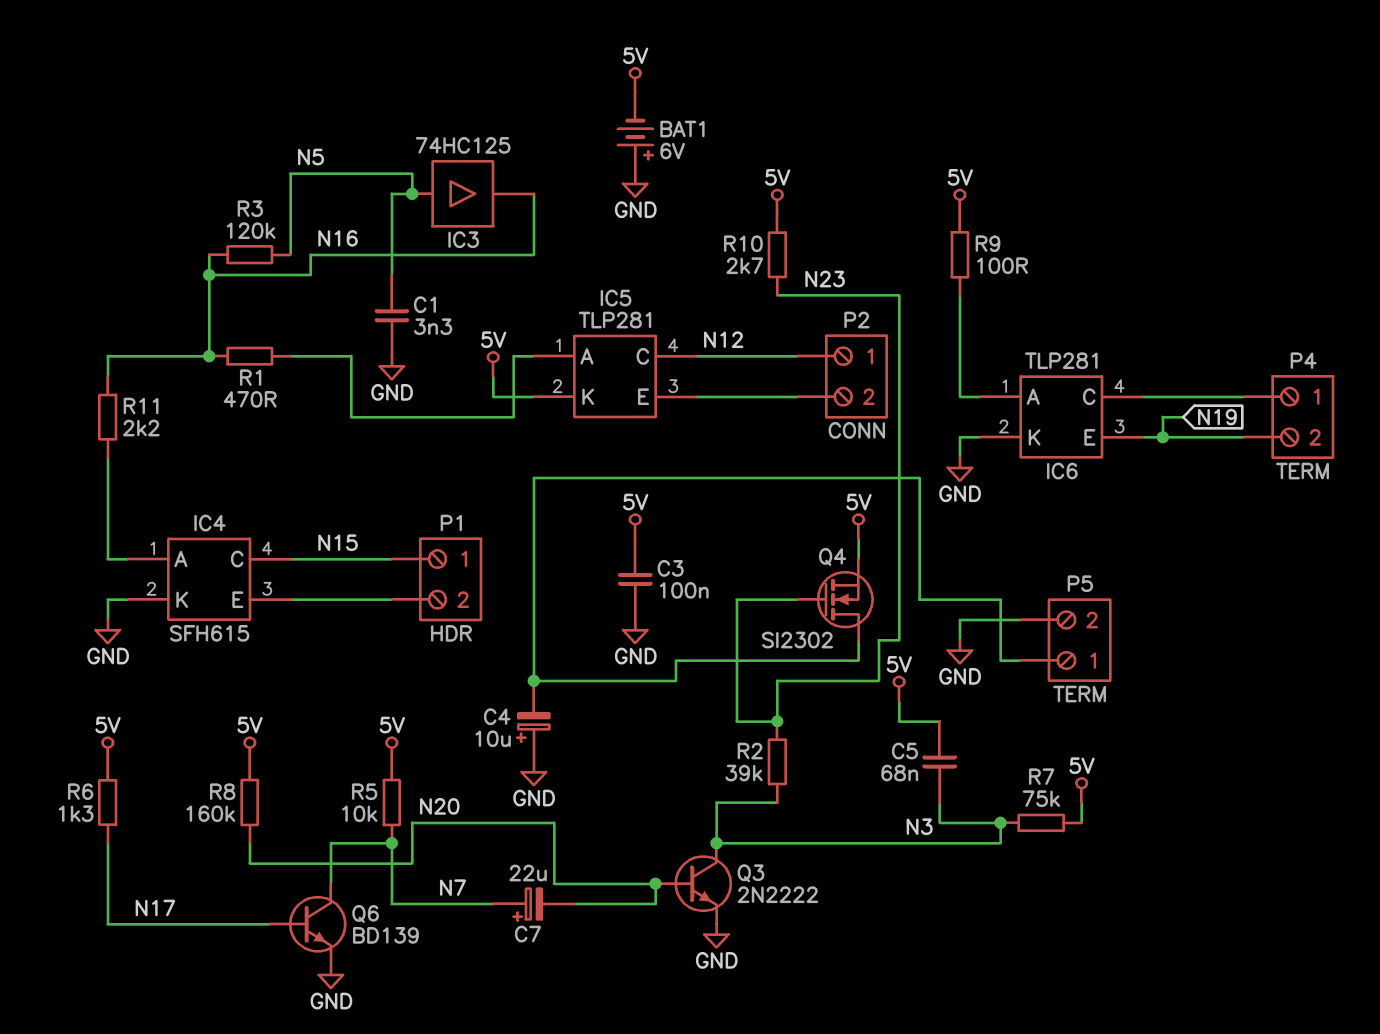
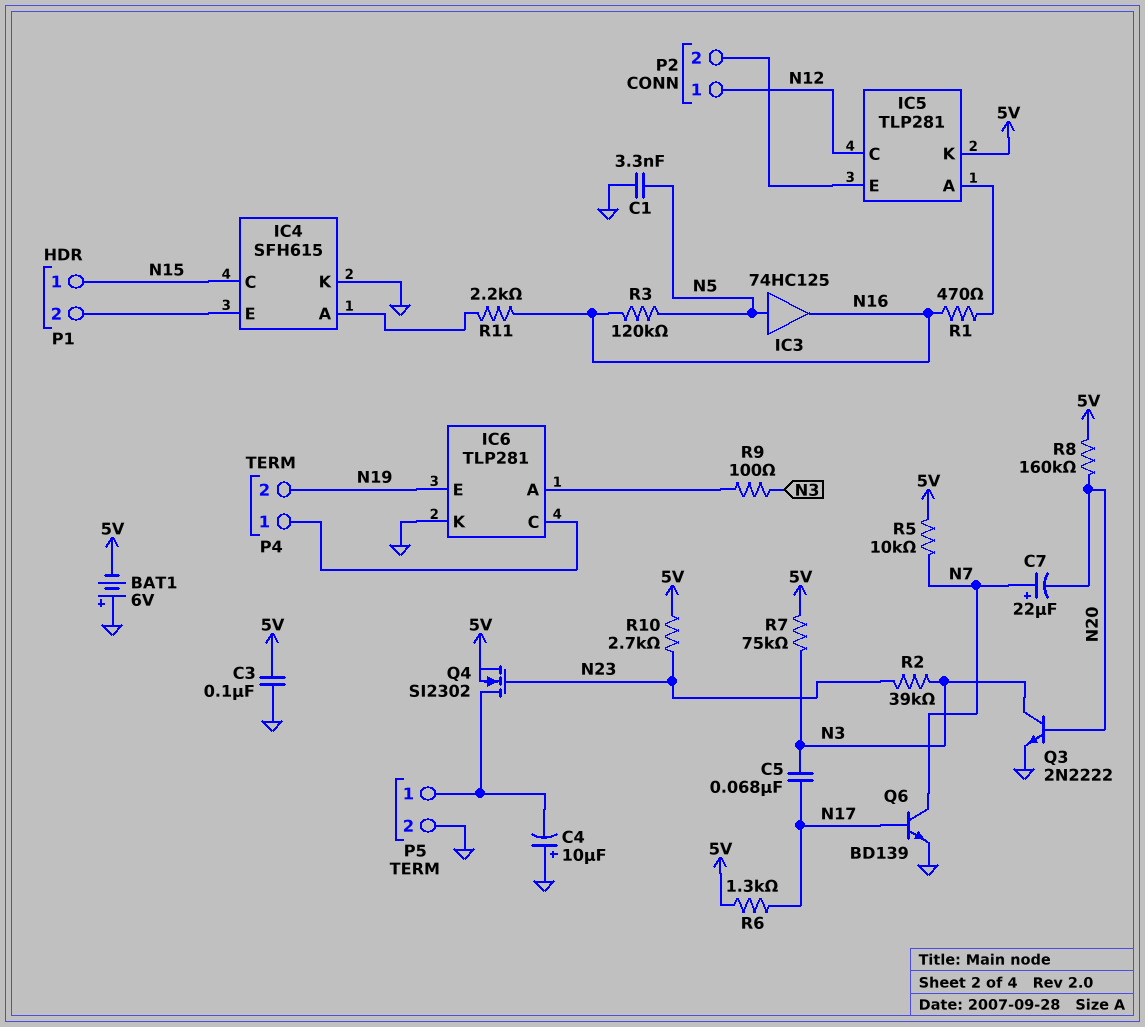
C5: 68nF (5V, N3) -> 68nF (N3, N17)
R9: 100 (5V, IC6/A) -> 100 (IC6/A, N3)

